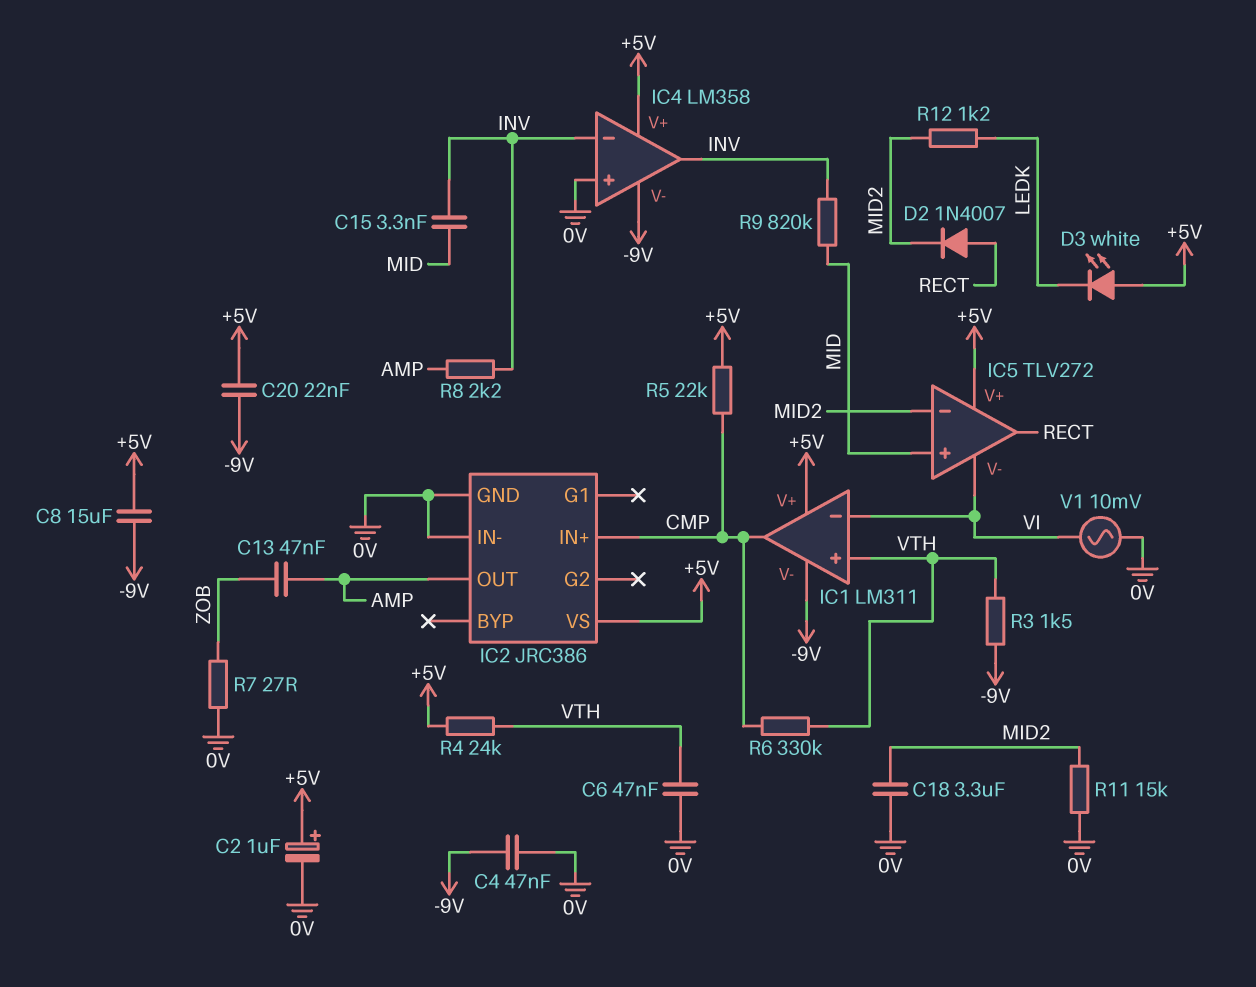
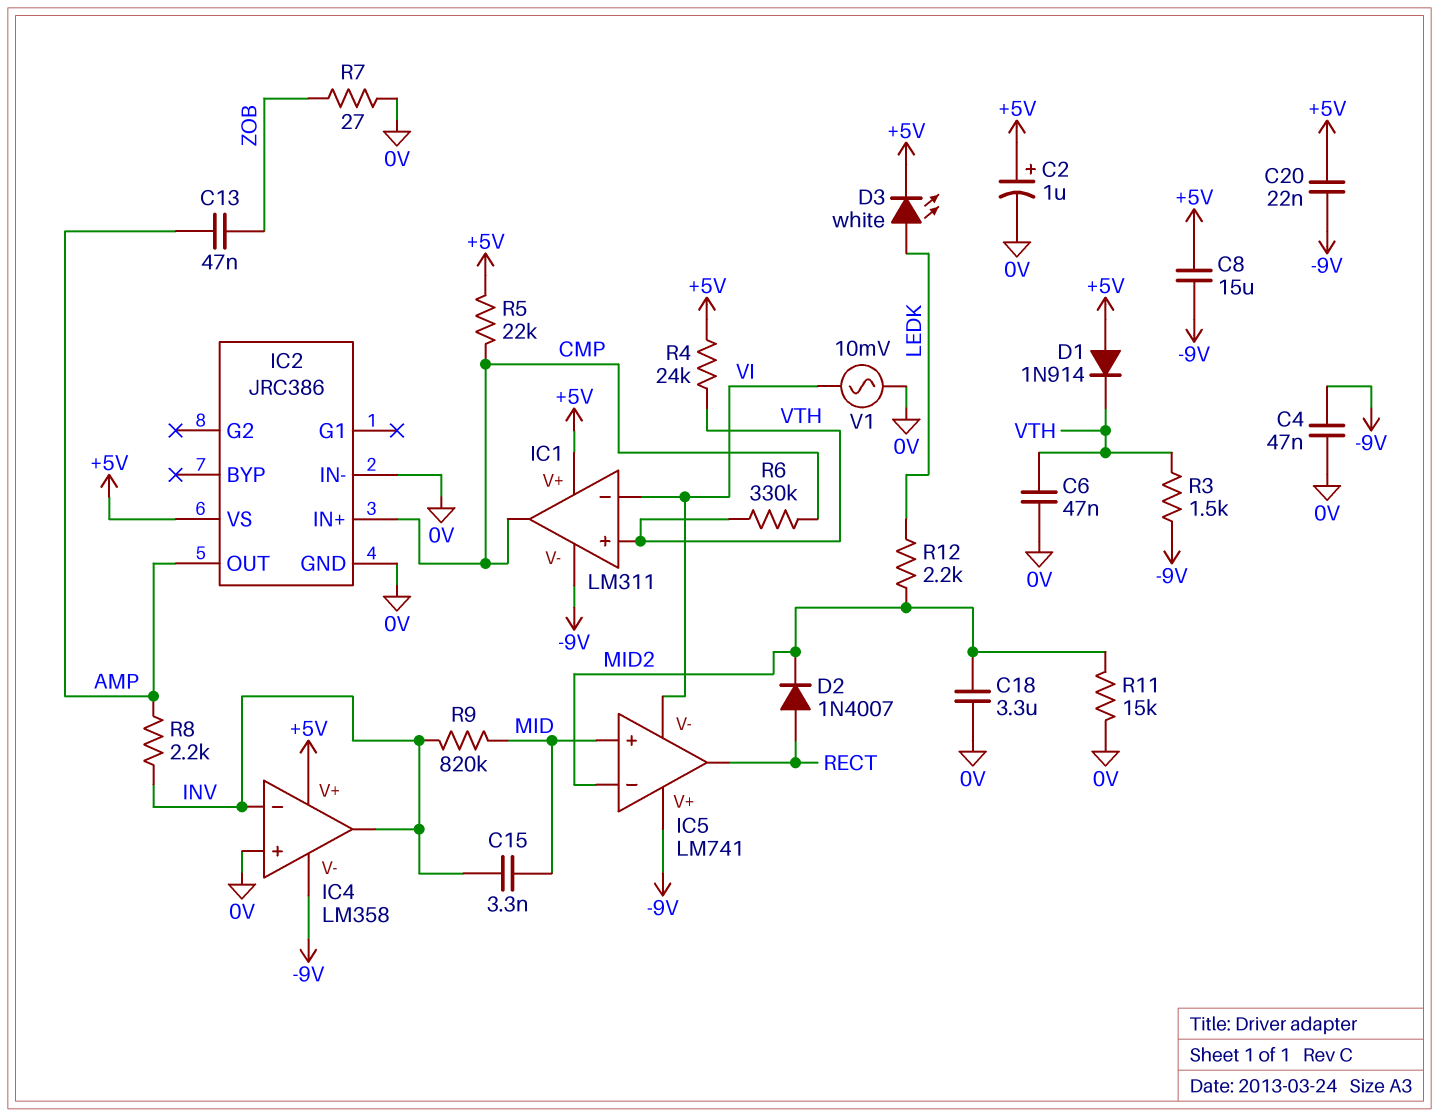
D1: none -> diode 1N914 (A +5V, K VTH)
D3: LED white (A +5V, K LEDK) -> LED white (A LEDK, K +5V)
IC5: TLV272 -> LM741
IC5 pin V+: +5V -> -9V
R12: 1.2k (LEDK, MID2) -> 2.2k (LEDK, MID2)

